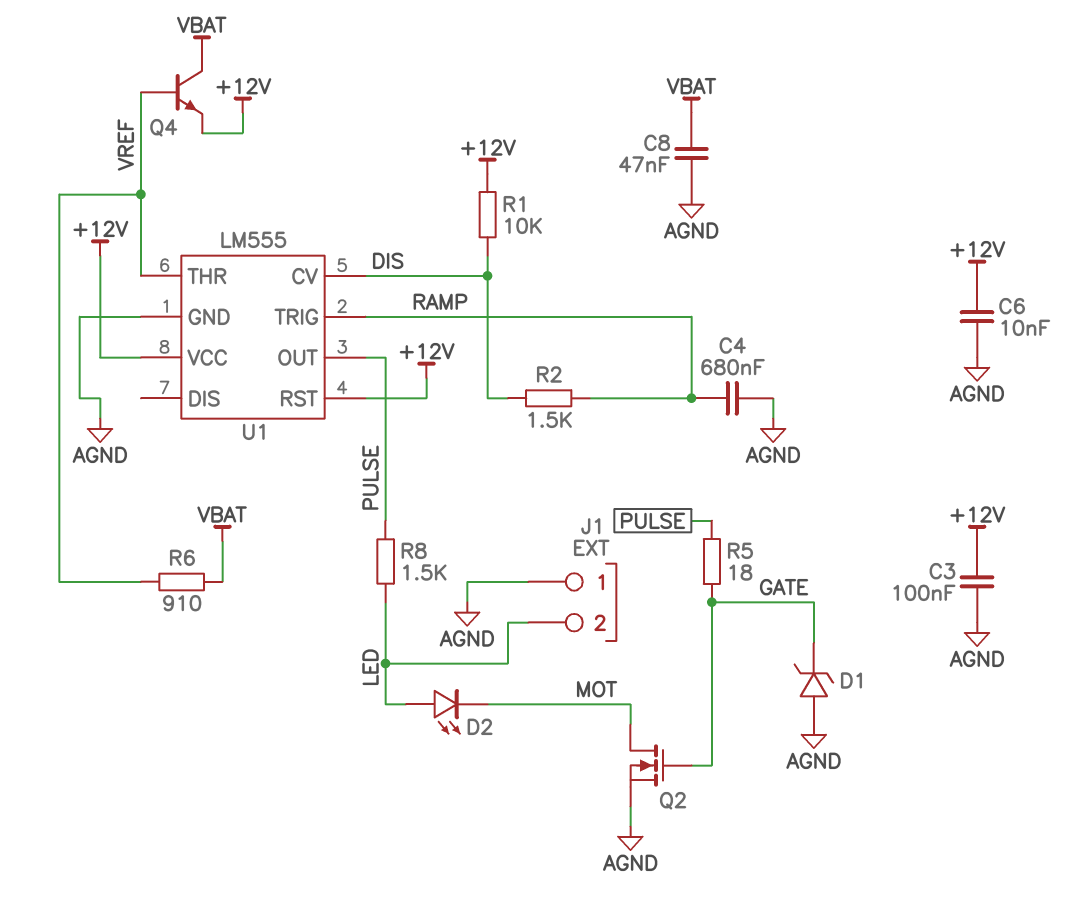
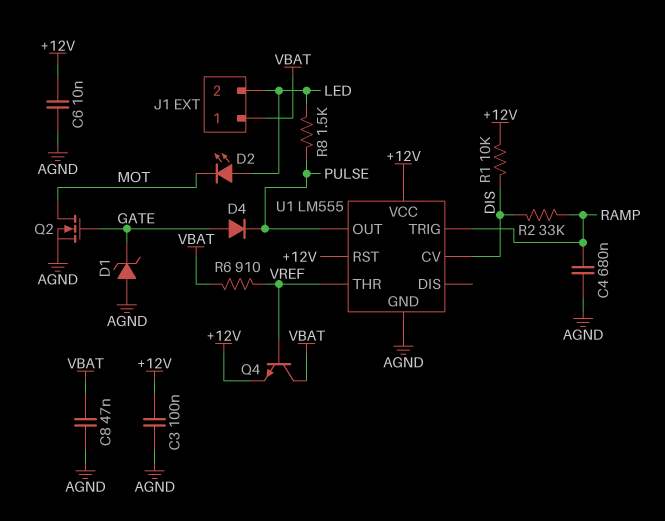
D4: none -> diode (A GATE, K PULSE)
J1 pin 1: AGND -> VBAT
R2: 1.5k (DIS, RAMP) -> 33k (DIS, RAMP)
R5: 18 (GATE, PULSE) -> none

